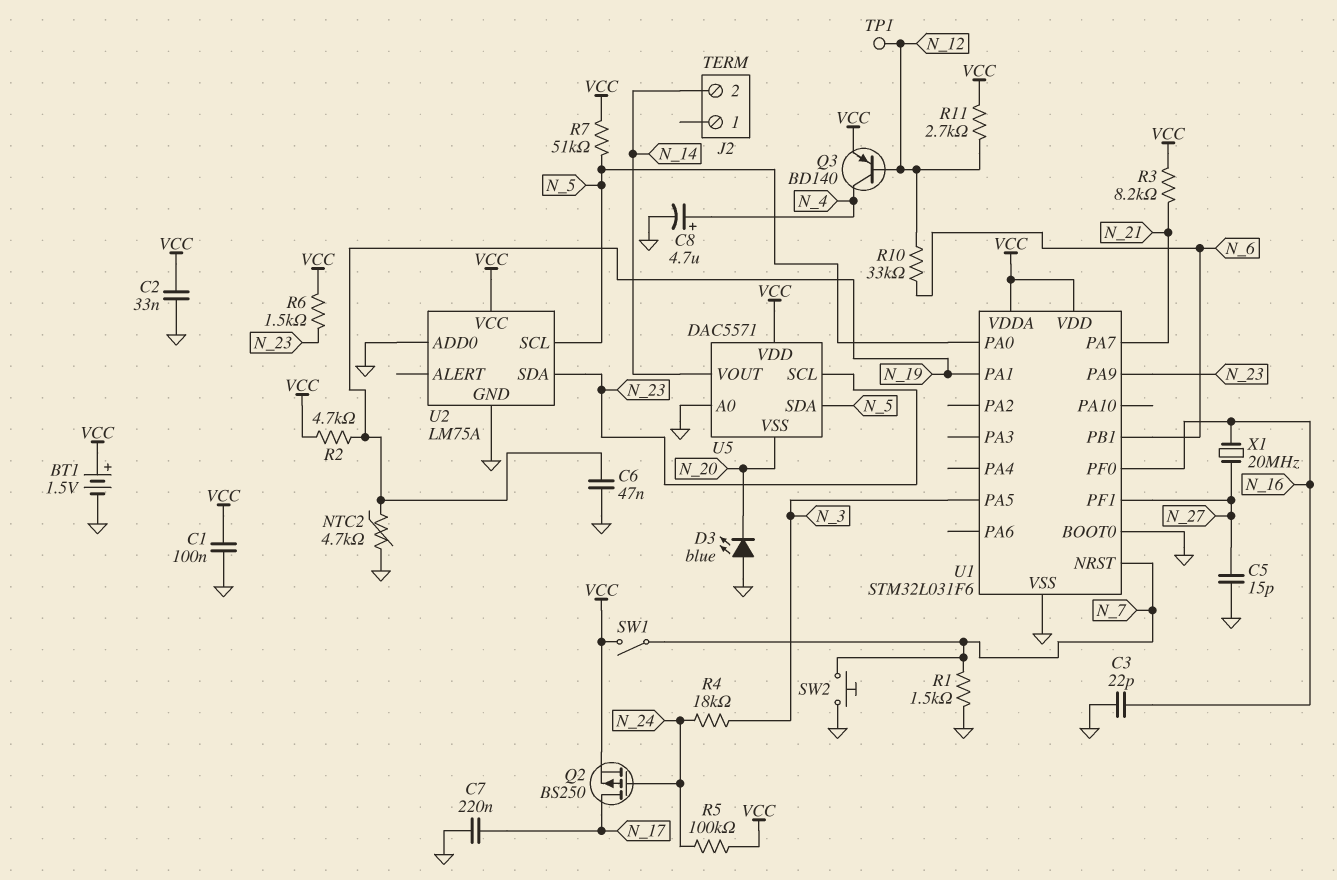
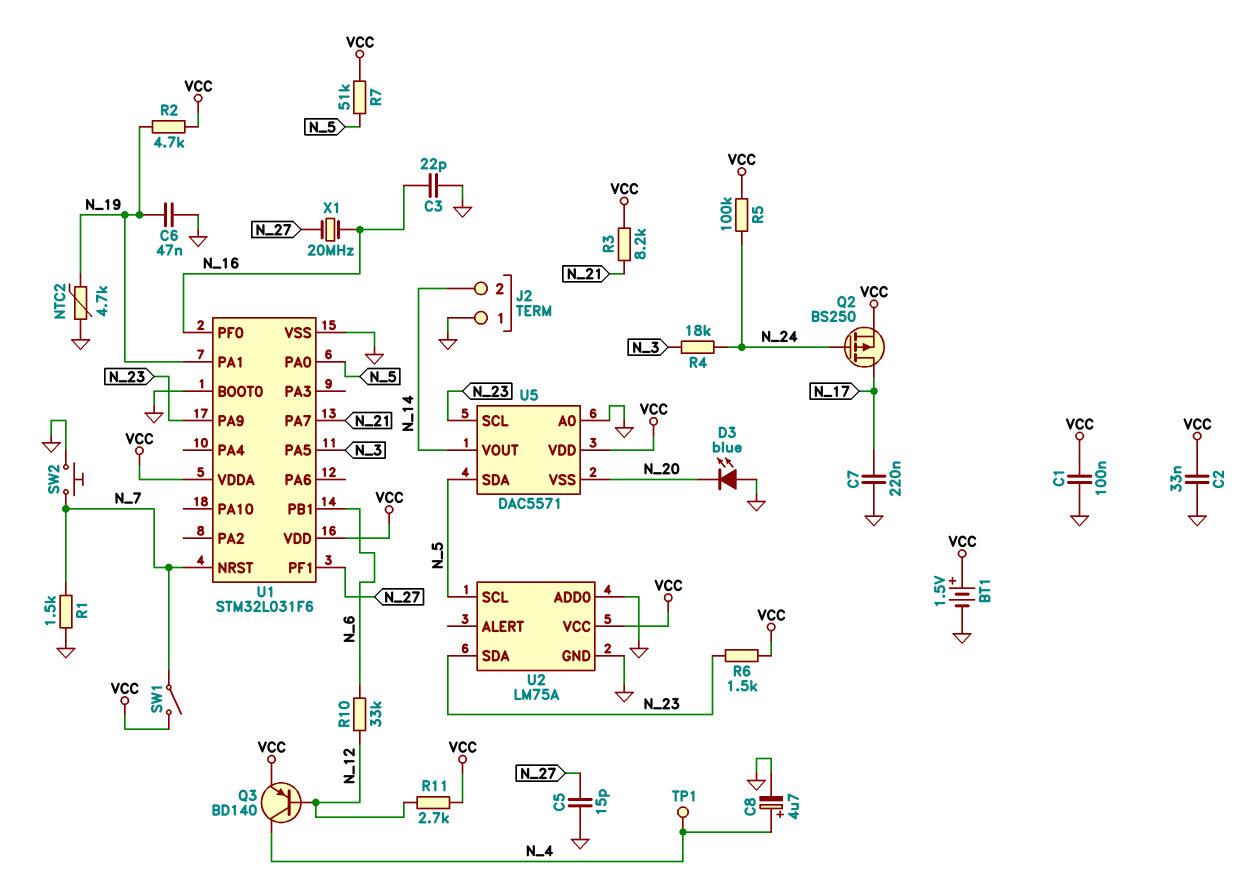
J2 pin 1: none -> GND
TP1: test point (N_12) -> test point (N_4)

